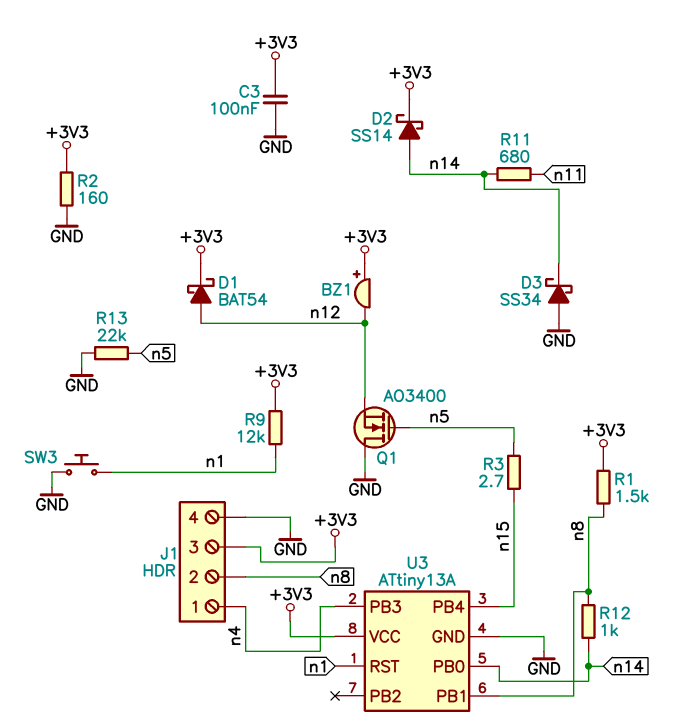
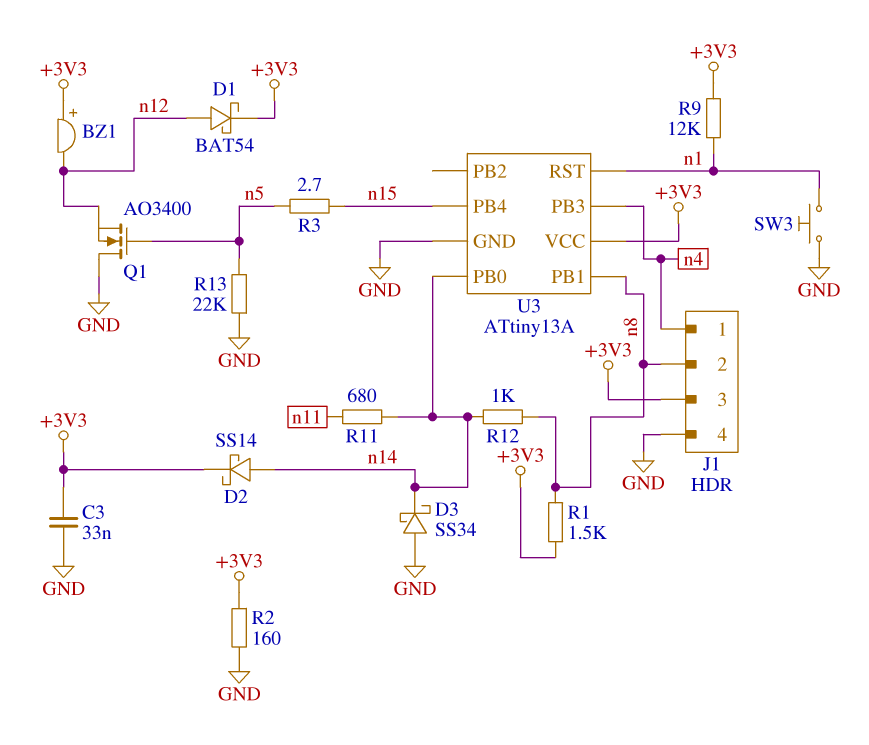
C3: 100nF (+3V3, GND) -> 33nF (+3V3, GND)

